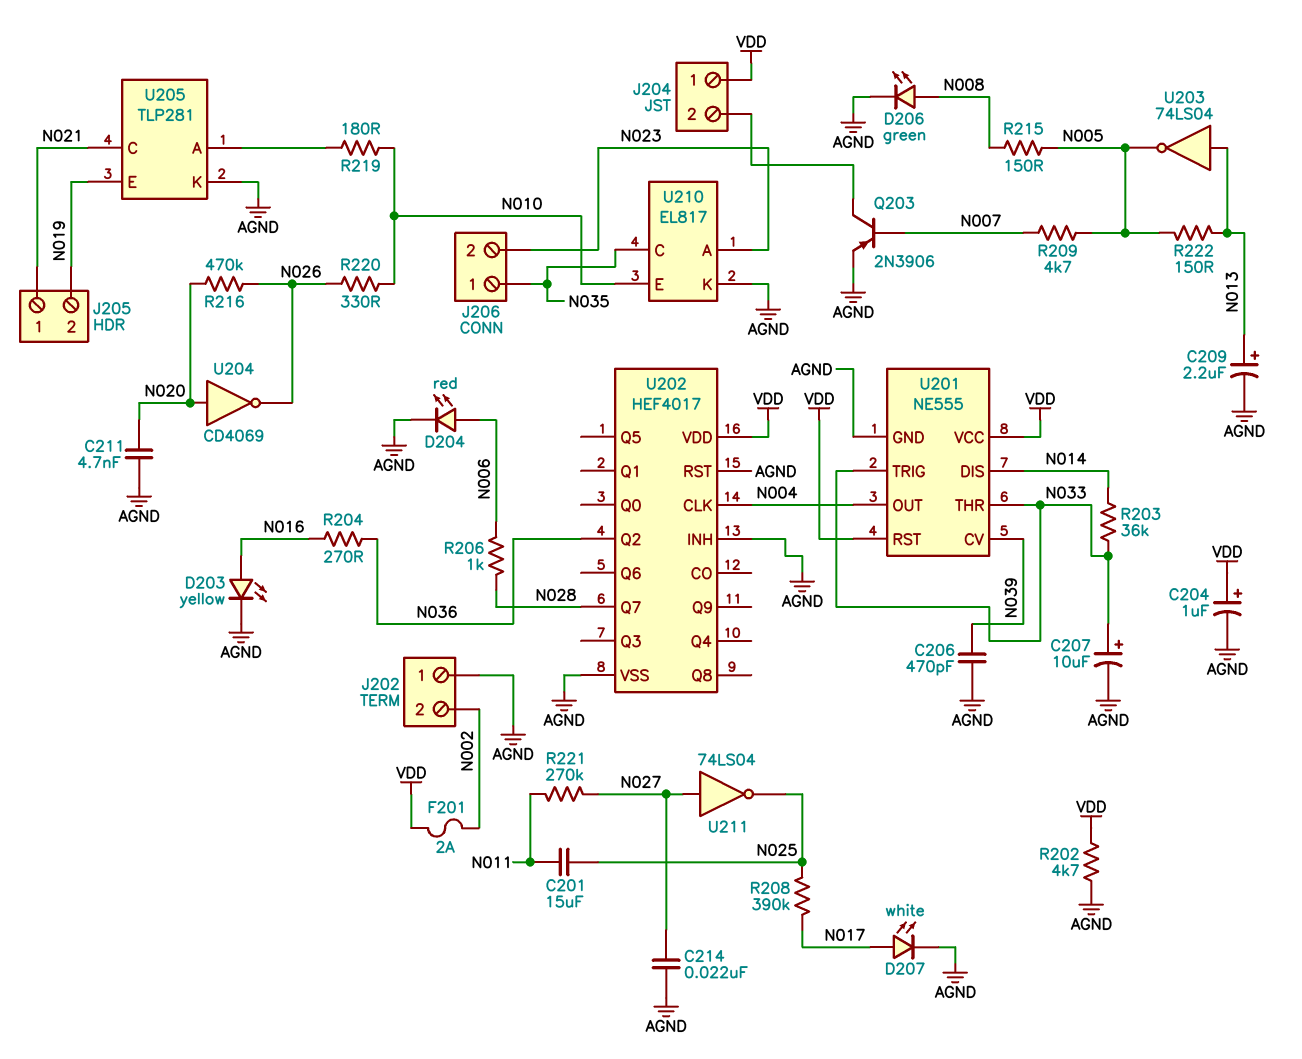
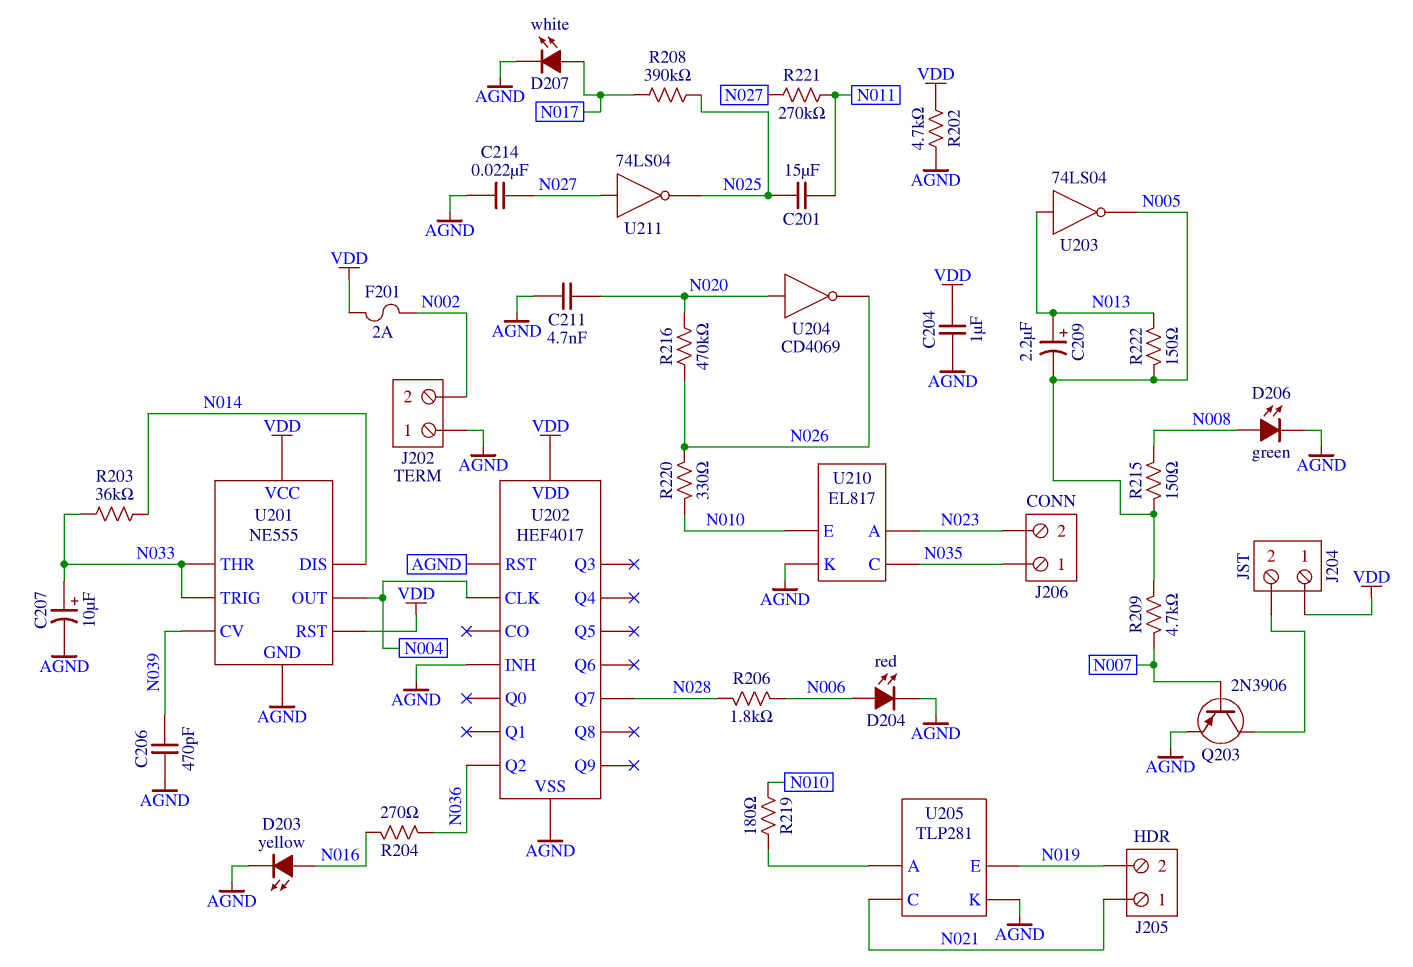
C204: 1uF (plus VDD, minus AGND) -> 1uF (AGND, VDD)
C209: 2.2uF (plus N013, minus AGND) -> 2.2uF (plus N013, minus N005)
R206: 1k (N006, N028) -> 1.8k (N006, N028)

